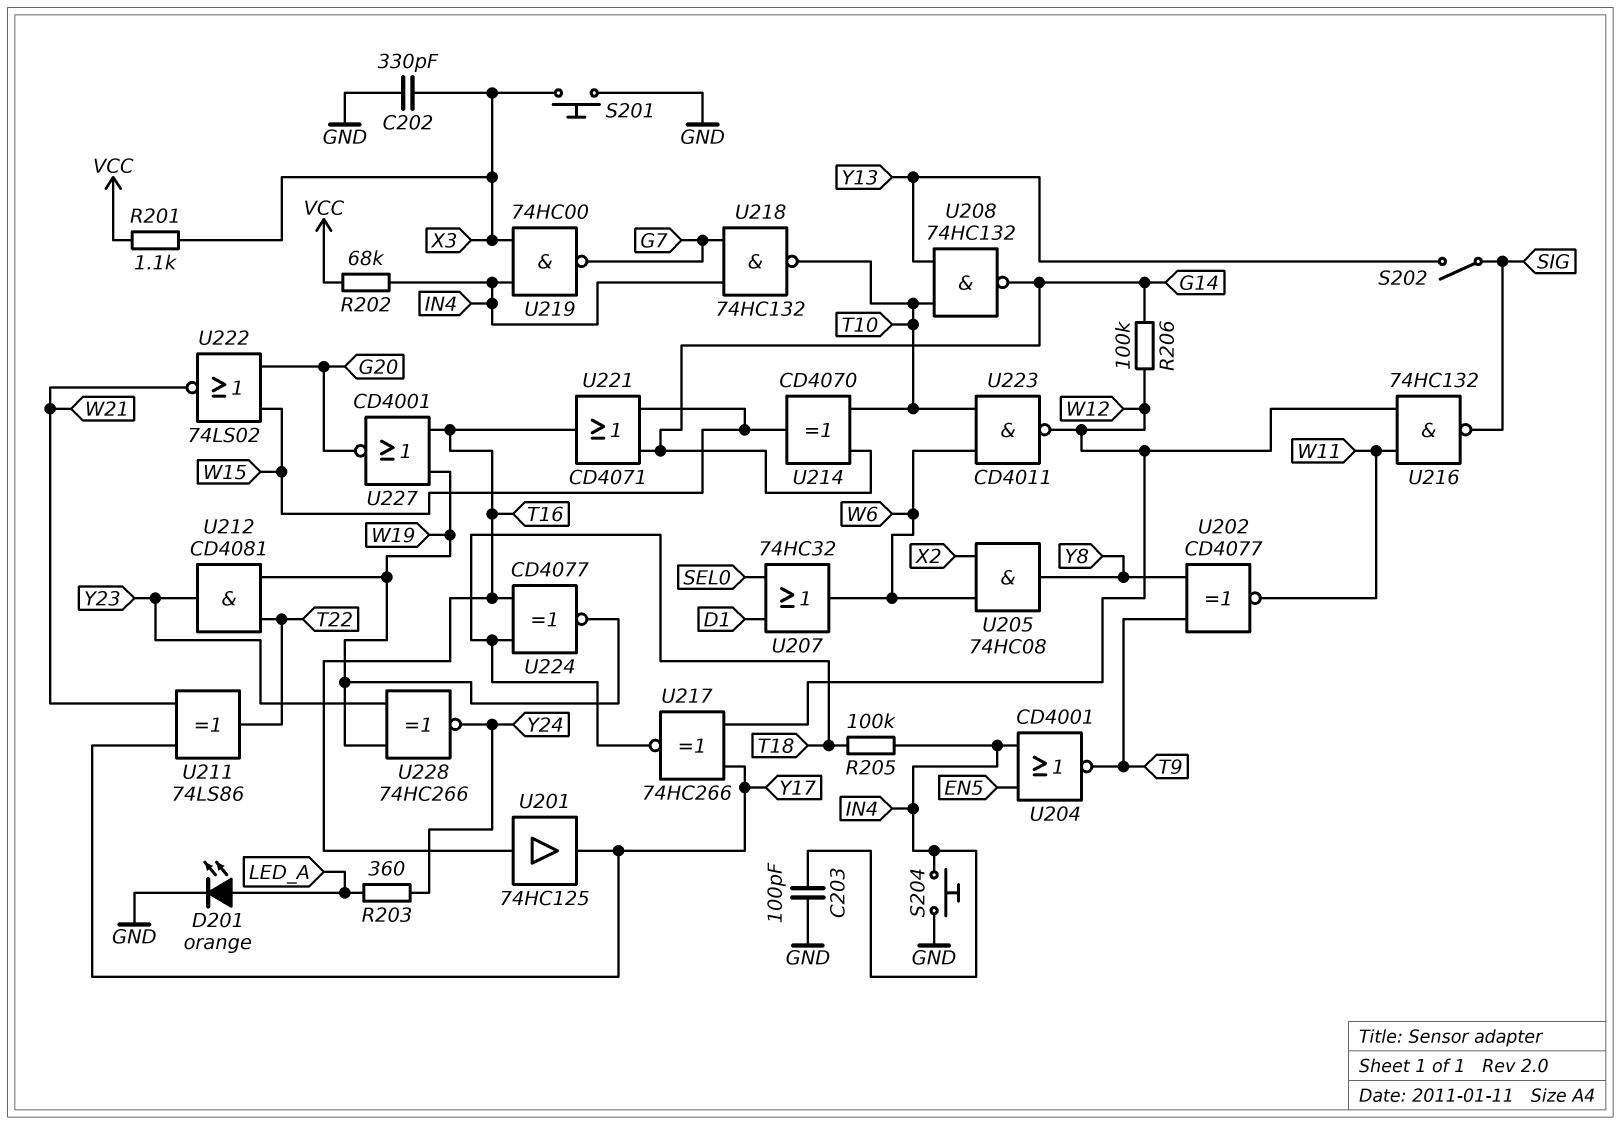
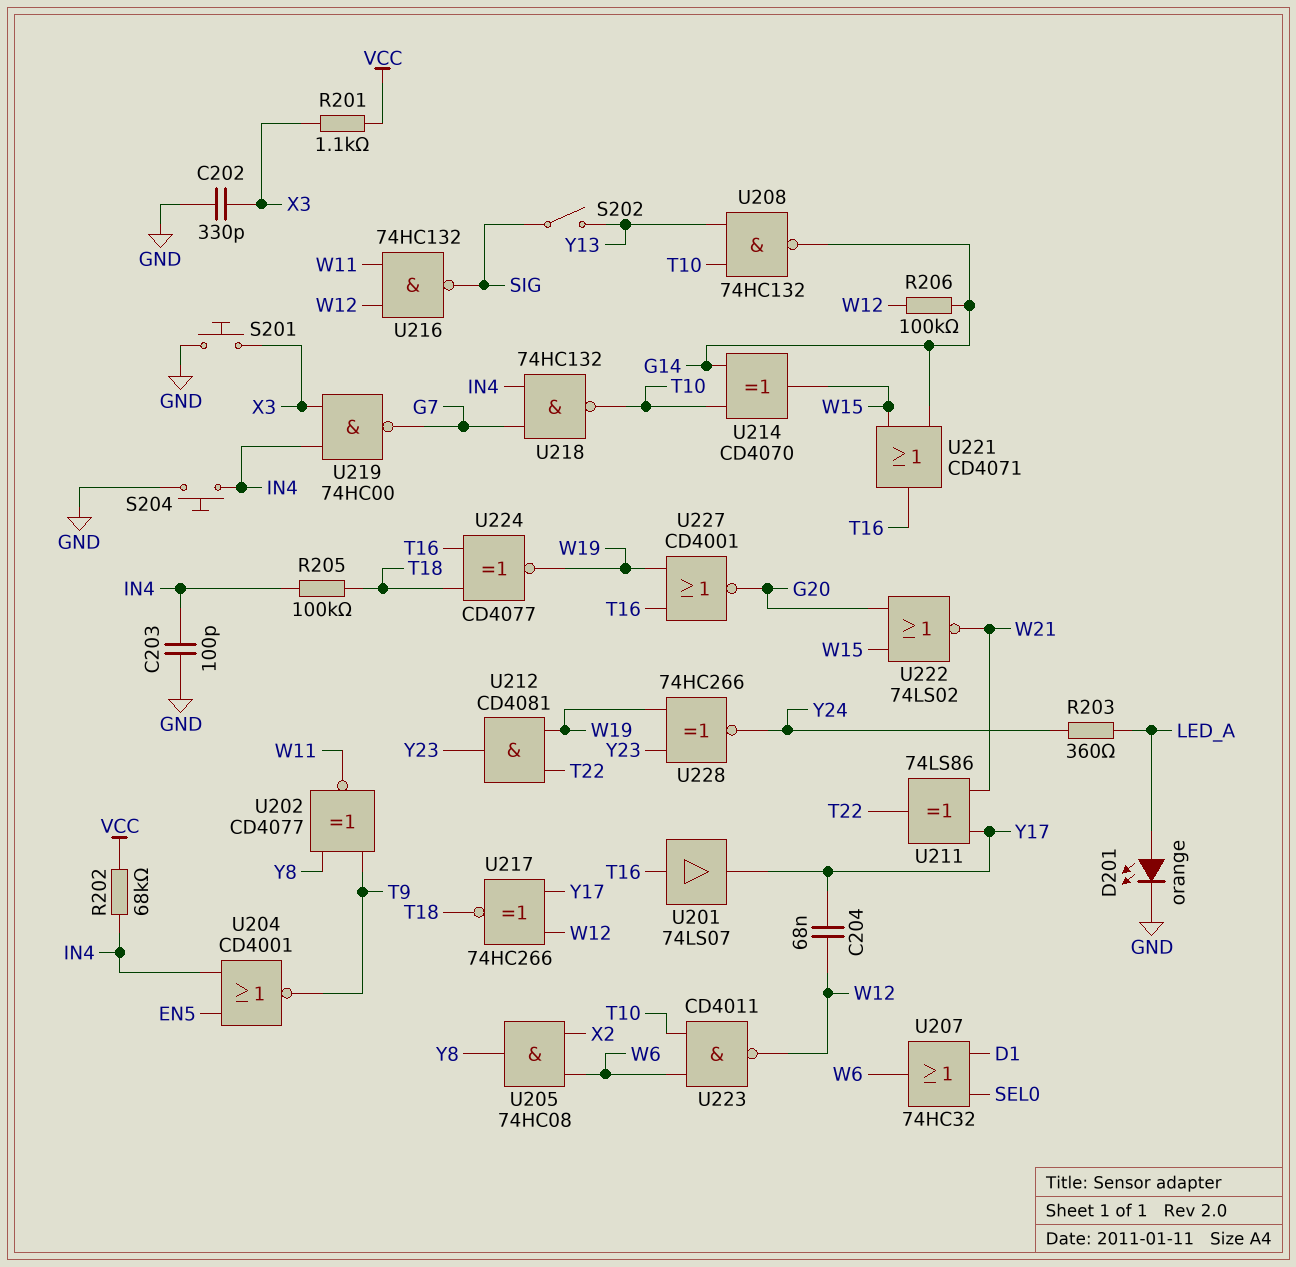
C204: none -> 68nF (W12, Y17)
U201: buffer 74HC125 (in T16, out Y17) -> buffer 74LS07 (in T16, out Y17)

